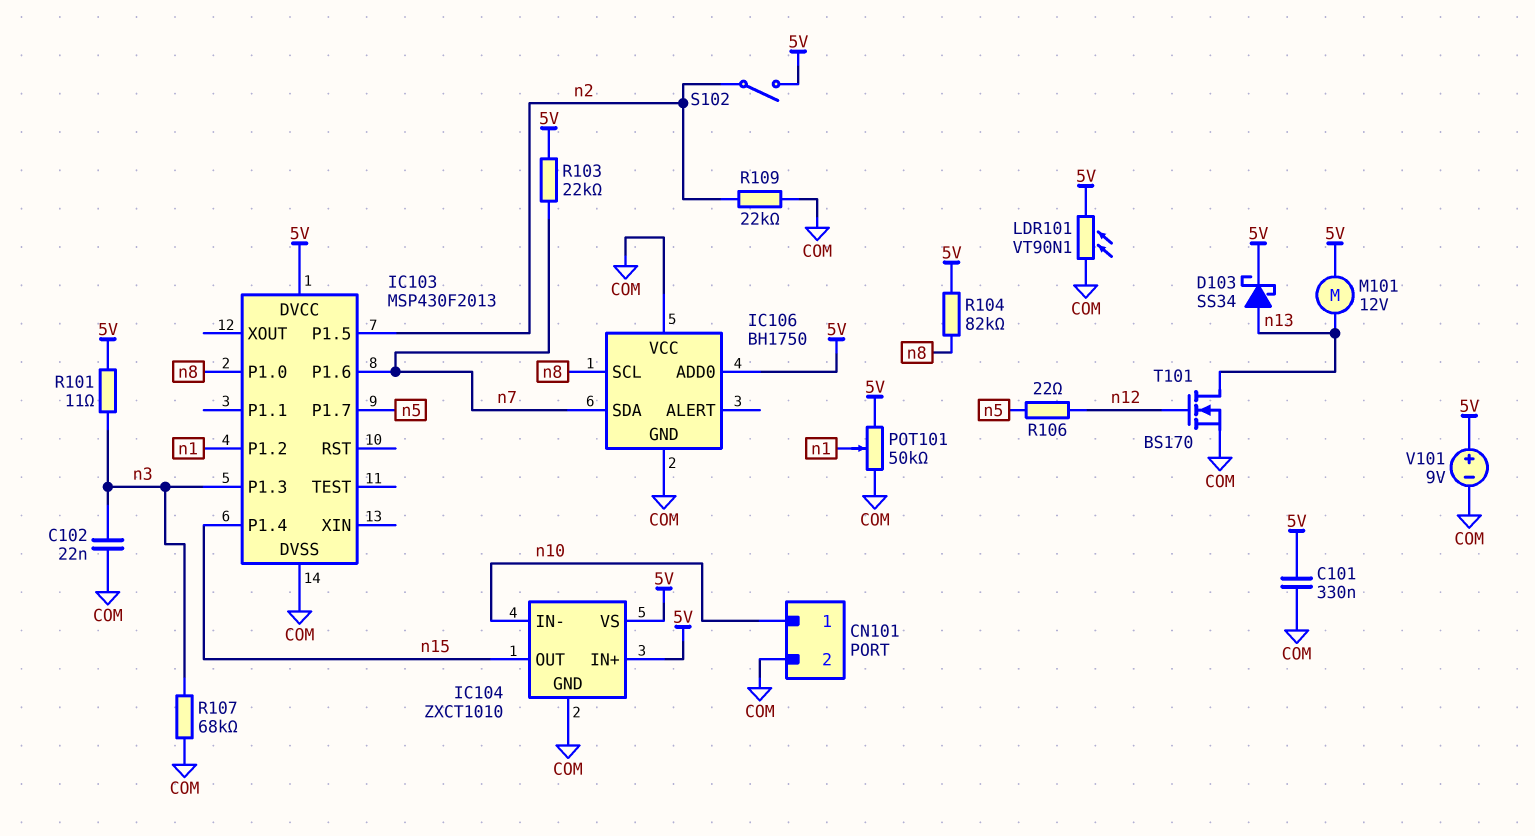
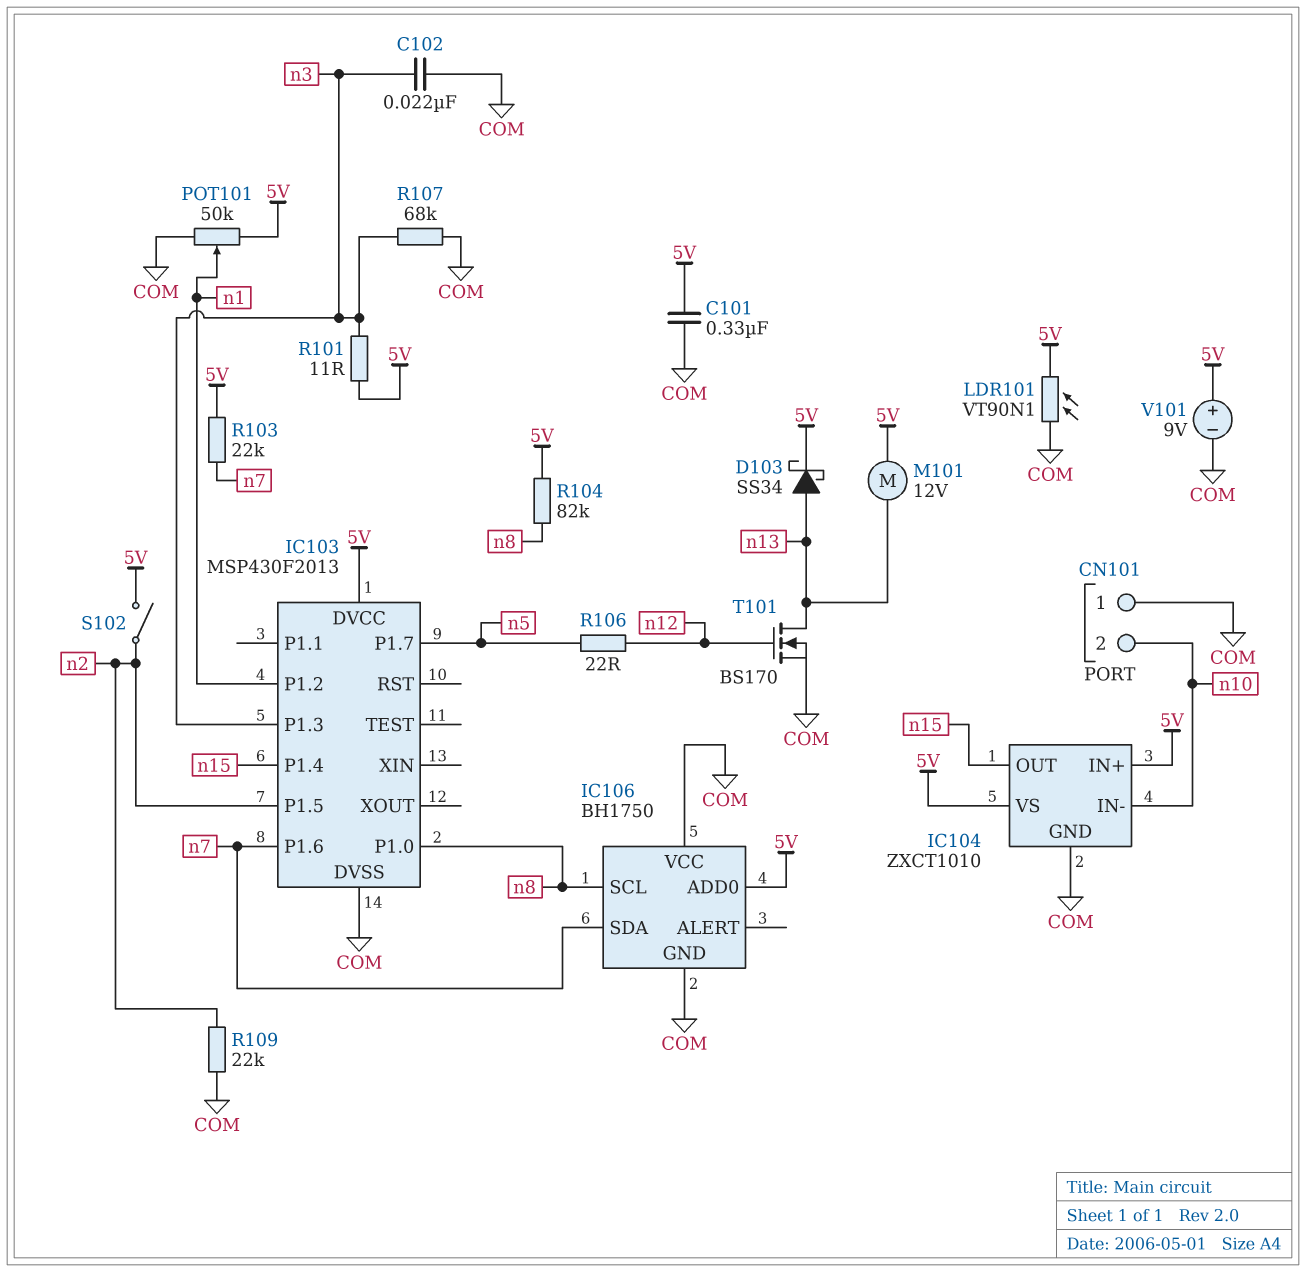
CN101 pin 1: n10 -> COM
CN101 pin 2: COM -> n10

